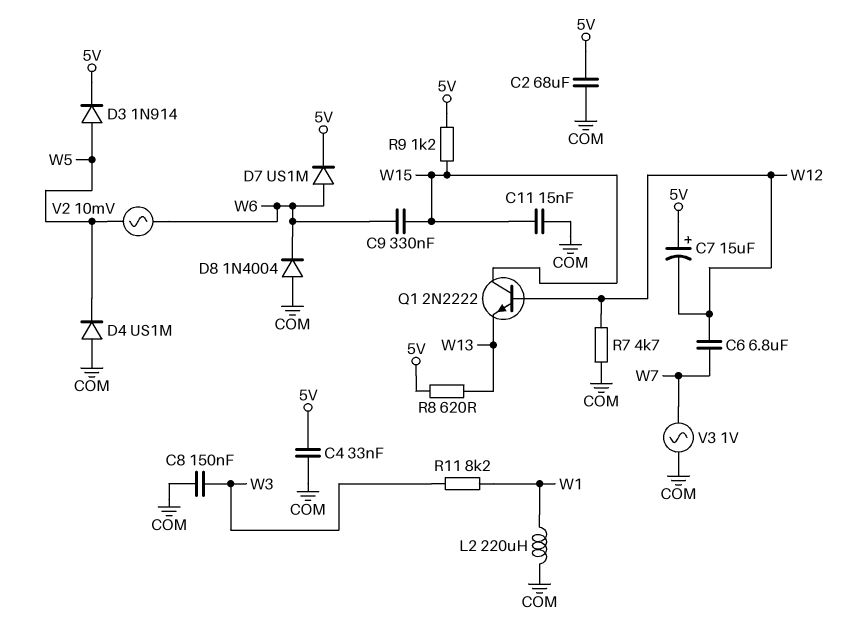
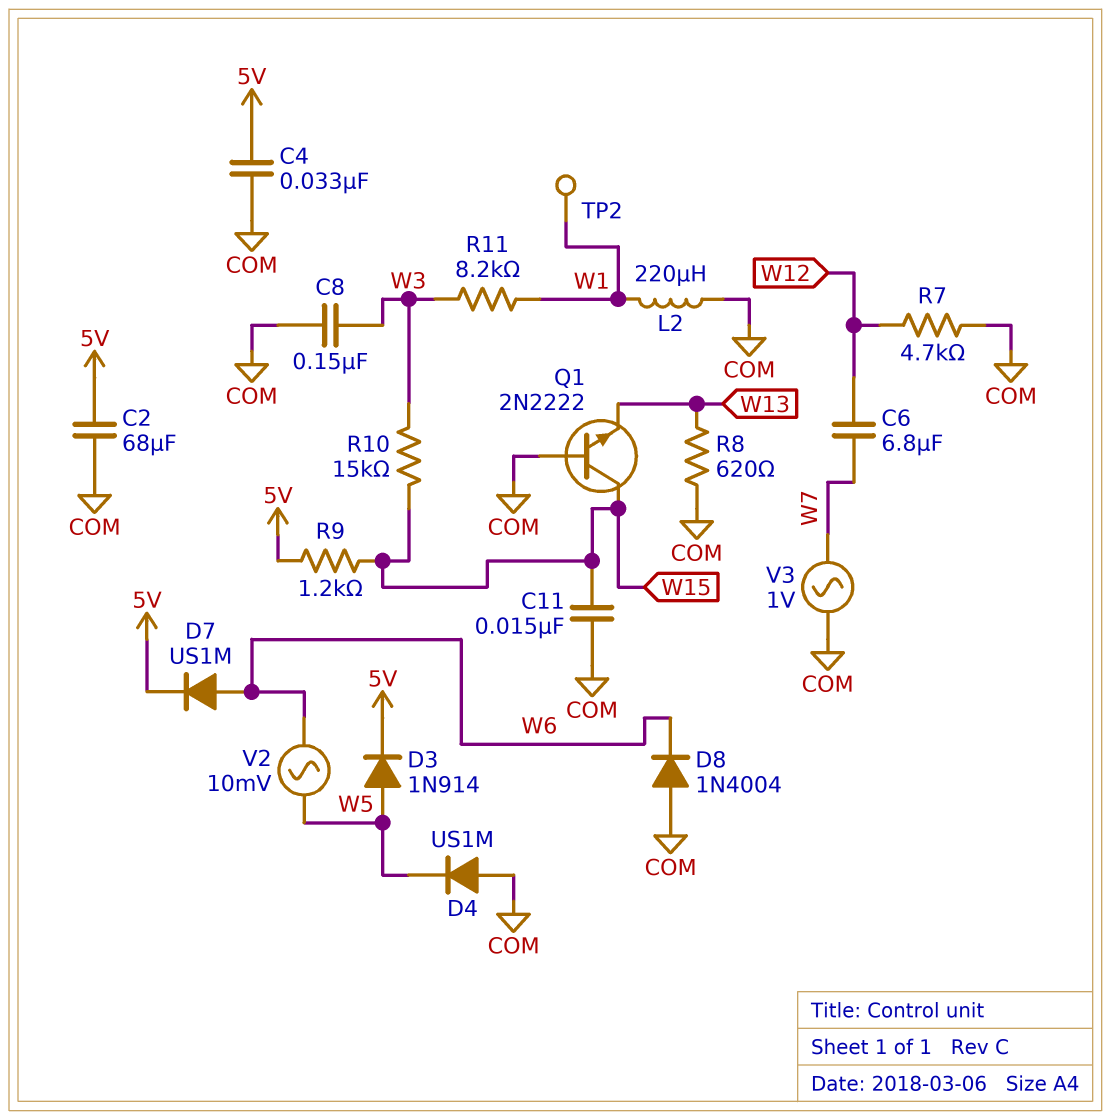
C7: 15uF (plus 5V, minus W12) -> none
C9: 330nF (W6, W15) -> none
Q1: NPN 2N2222 (B W12, C W15, E W13) -> NPN 2N2222 (B COM, C W15, E W13)
R8: 620 (5V, W13) -> 620 (COM, W13)
R10: none -> 15k (W3, W15)
TP2: none -> test point (W1)

